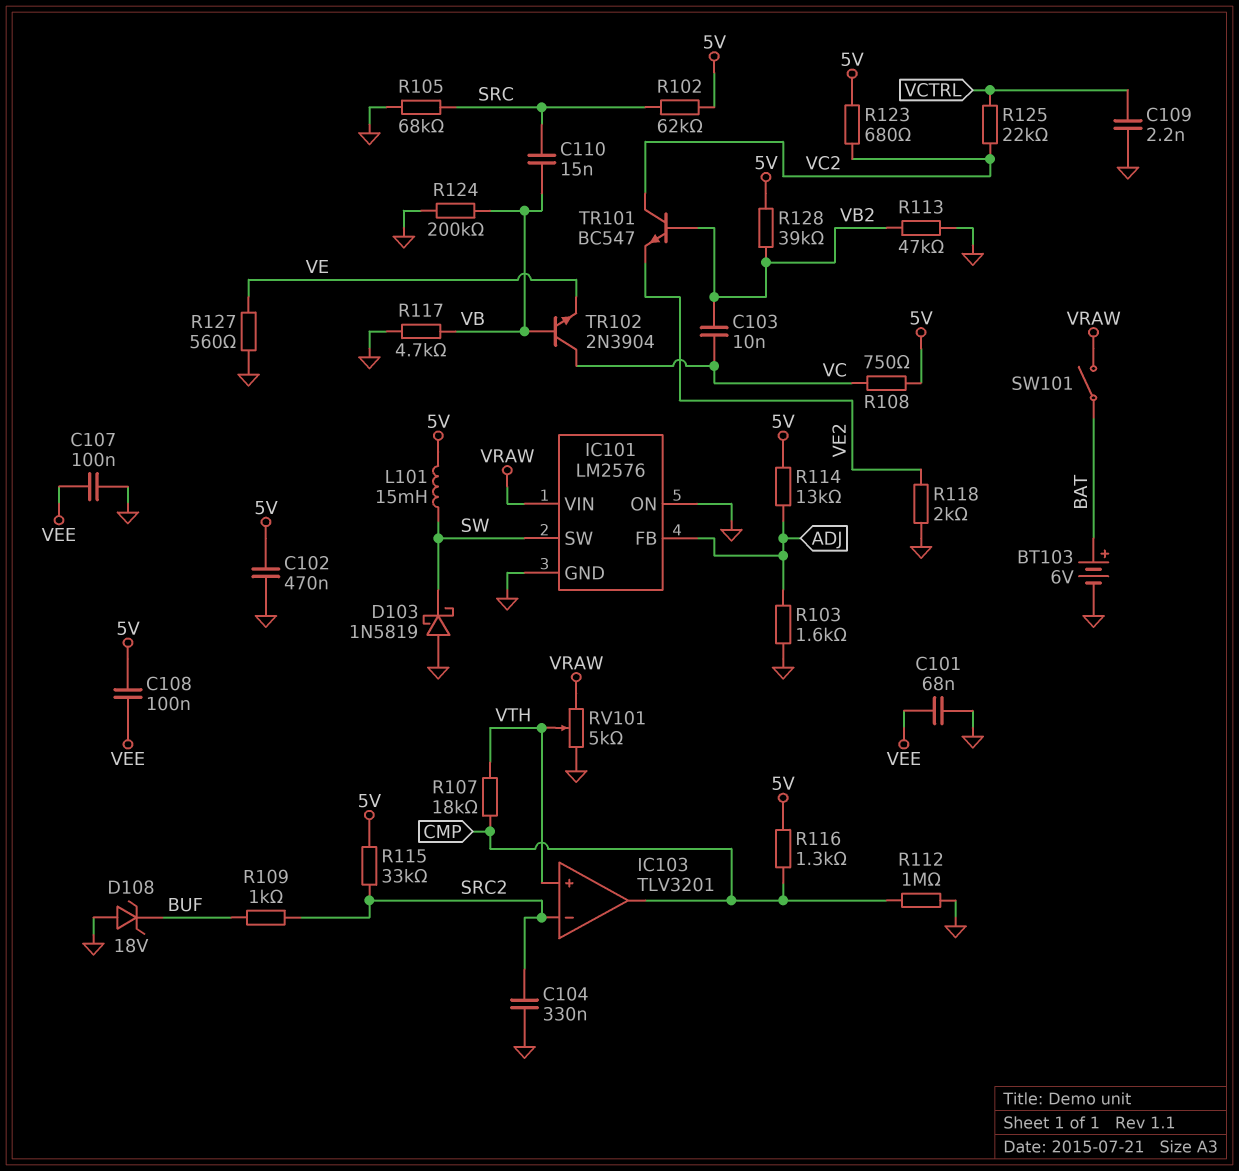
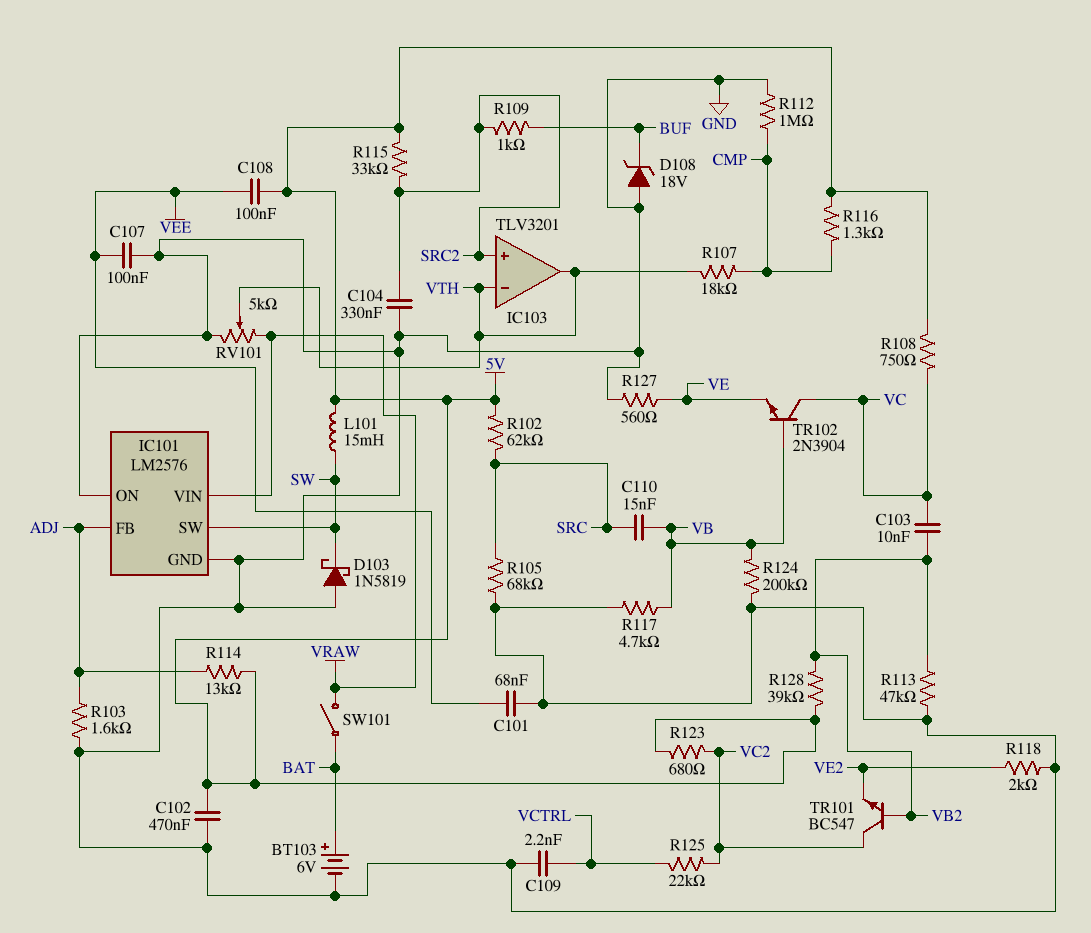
IC103 pin in+: VTH -> SRC2
IC103 pin in-: SRC2 -> VTH
IC103 pin out: CMP -> VTH

